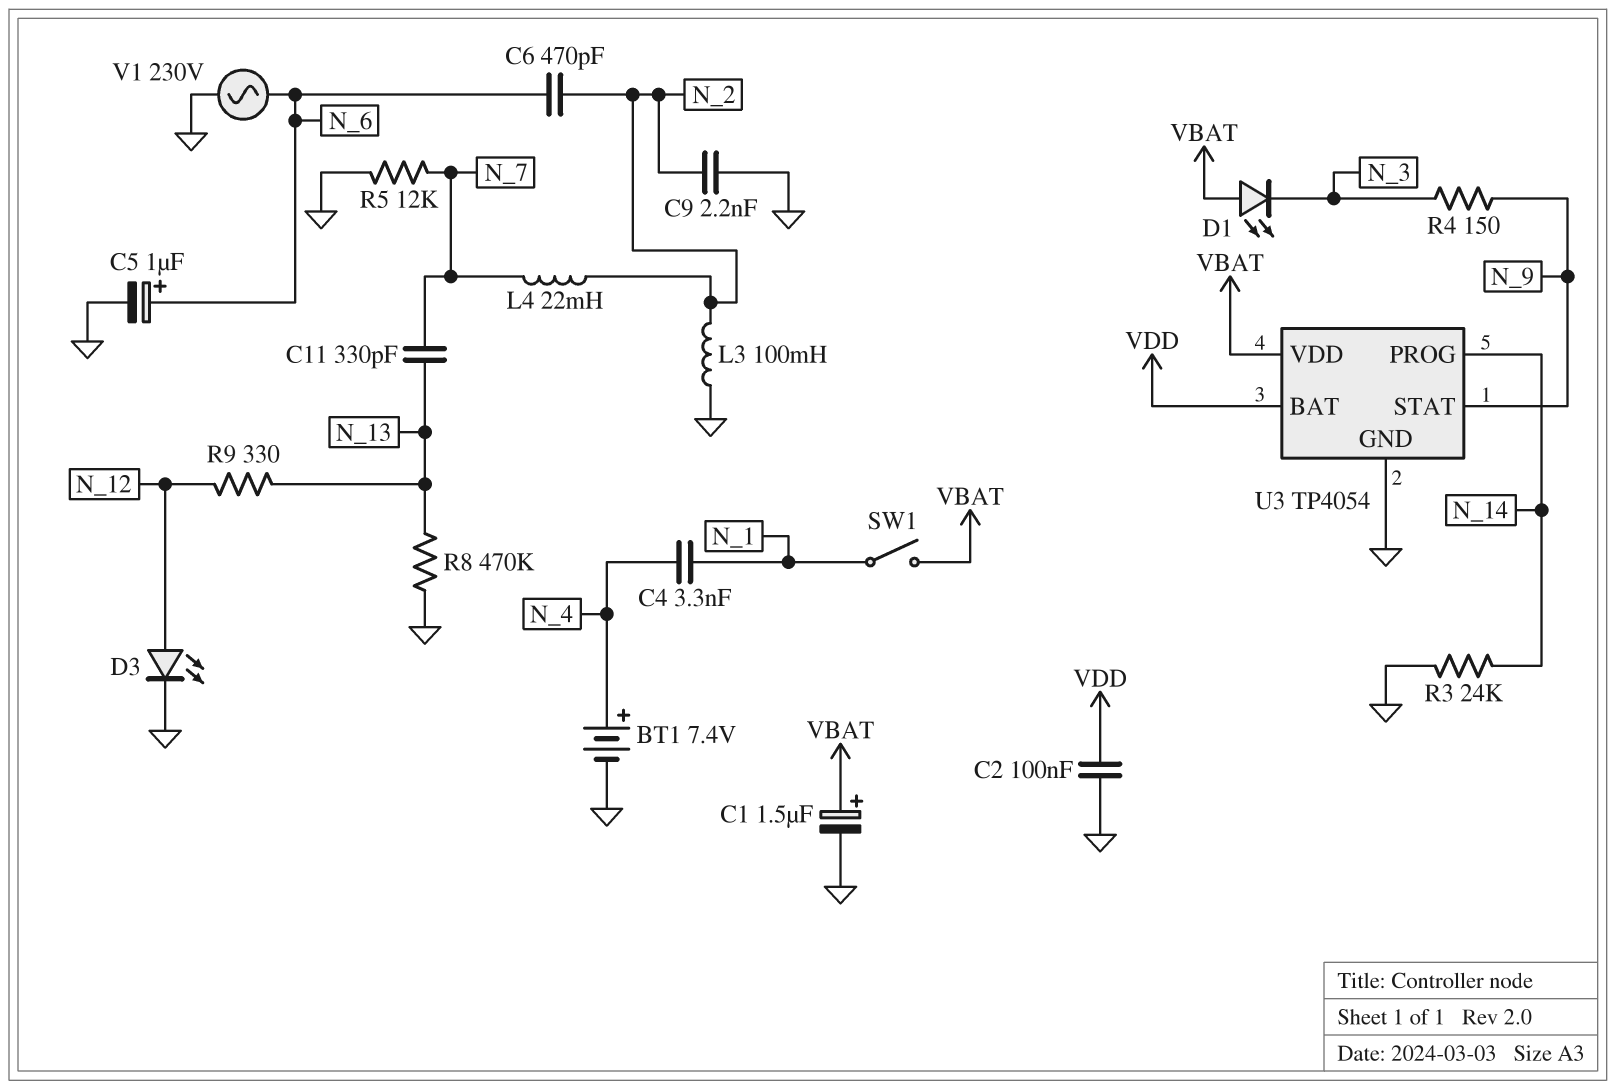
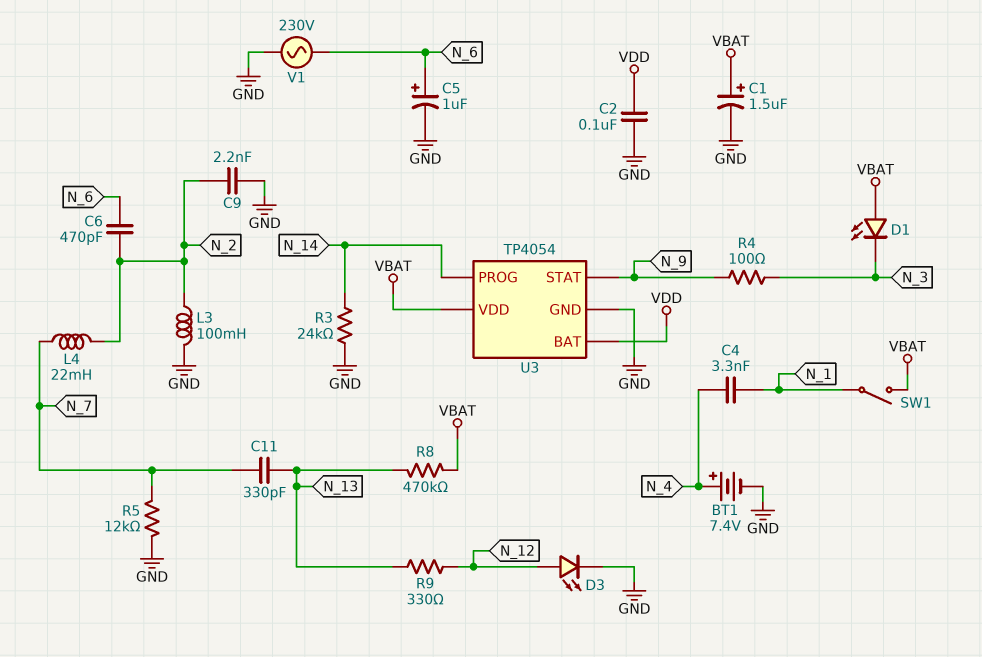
R4: 150 (N_3, N_9) -> 100 (N_3, N_9)
R8: 470k (GND, N_13) -> 470k (N_13, VBAT)

